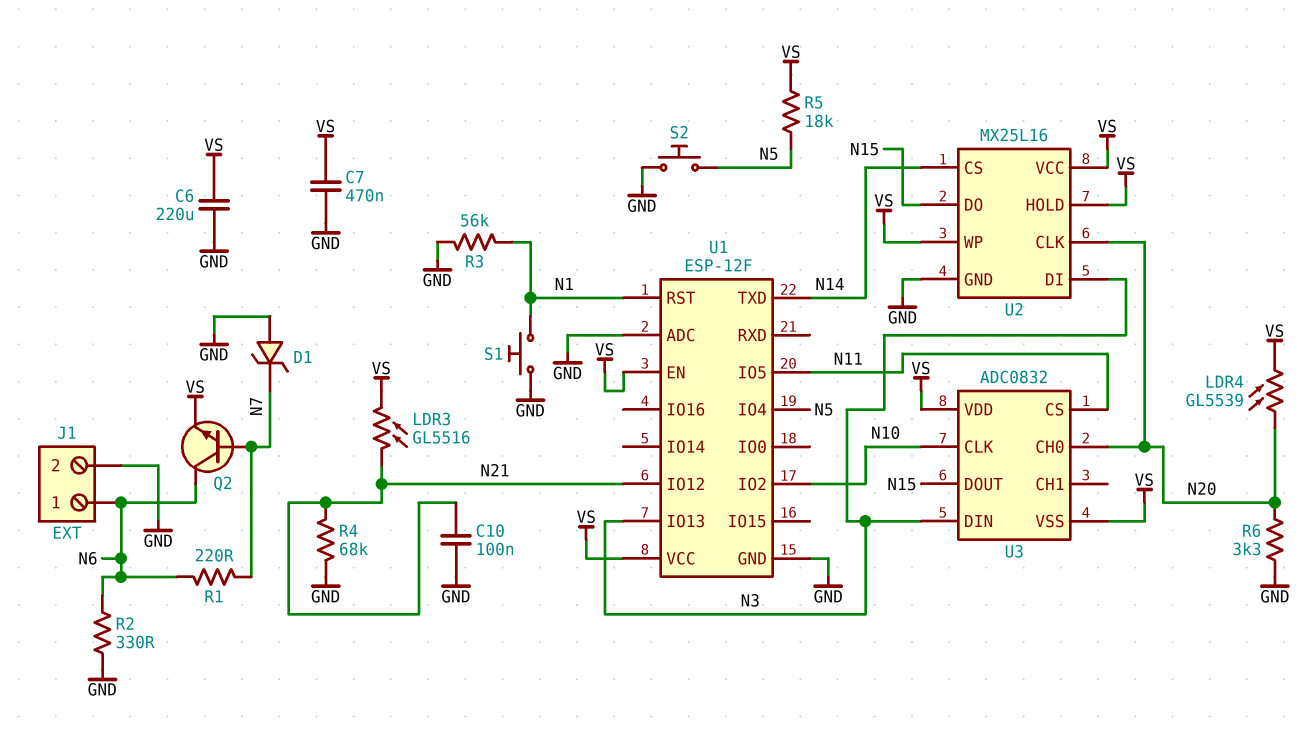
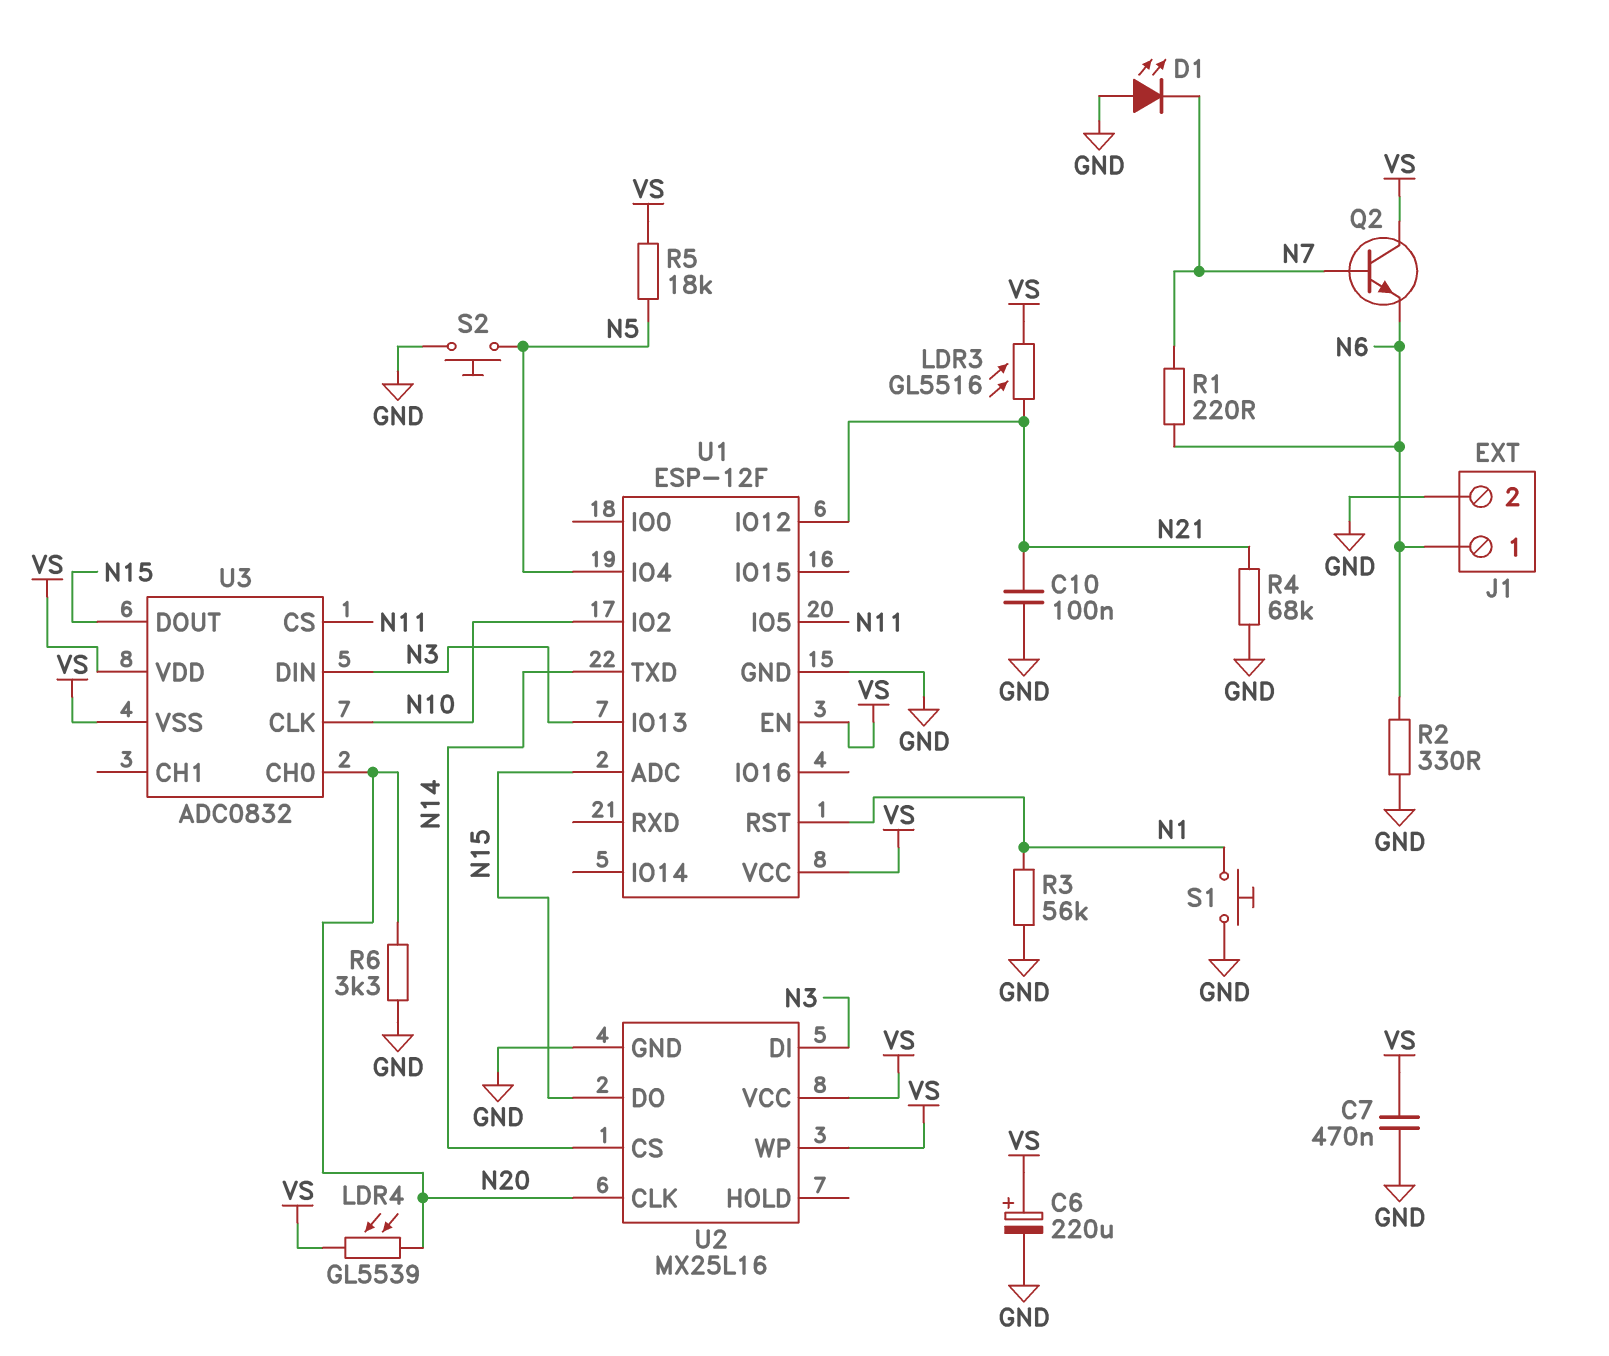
C6: 220uF (GND, VS) -> 220uF (plus VS, minus GND)
D1: zener (A GND, K N7) -> LED (A GND, K N7)
Q2: NPN (B N7, C N6, E VS) -> NPN (B N7, C VS, E N6)
U1 pin ADC: GND -> N15
U2 pin HOLD: VS -> none

